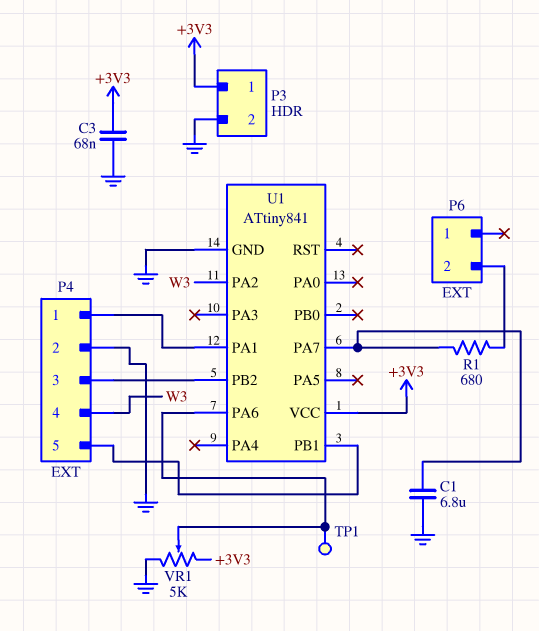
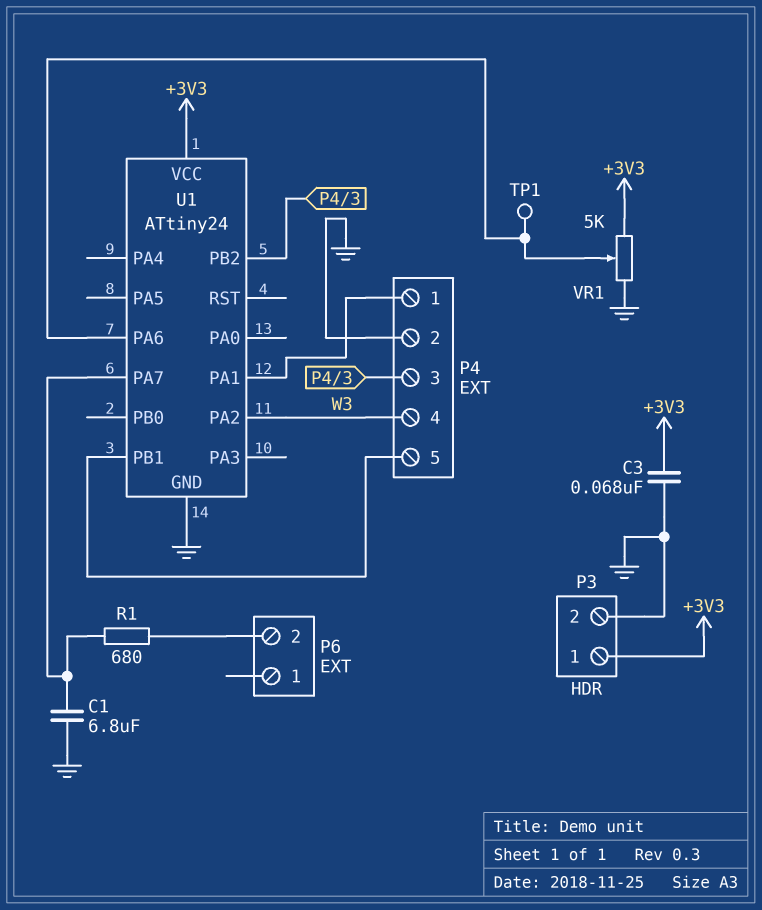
U1: ATtiny841 -> ATtiny24

